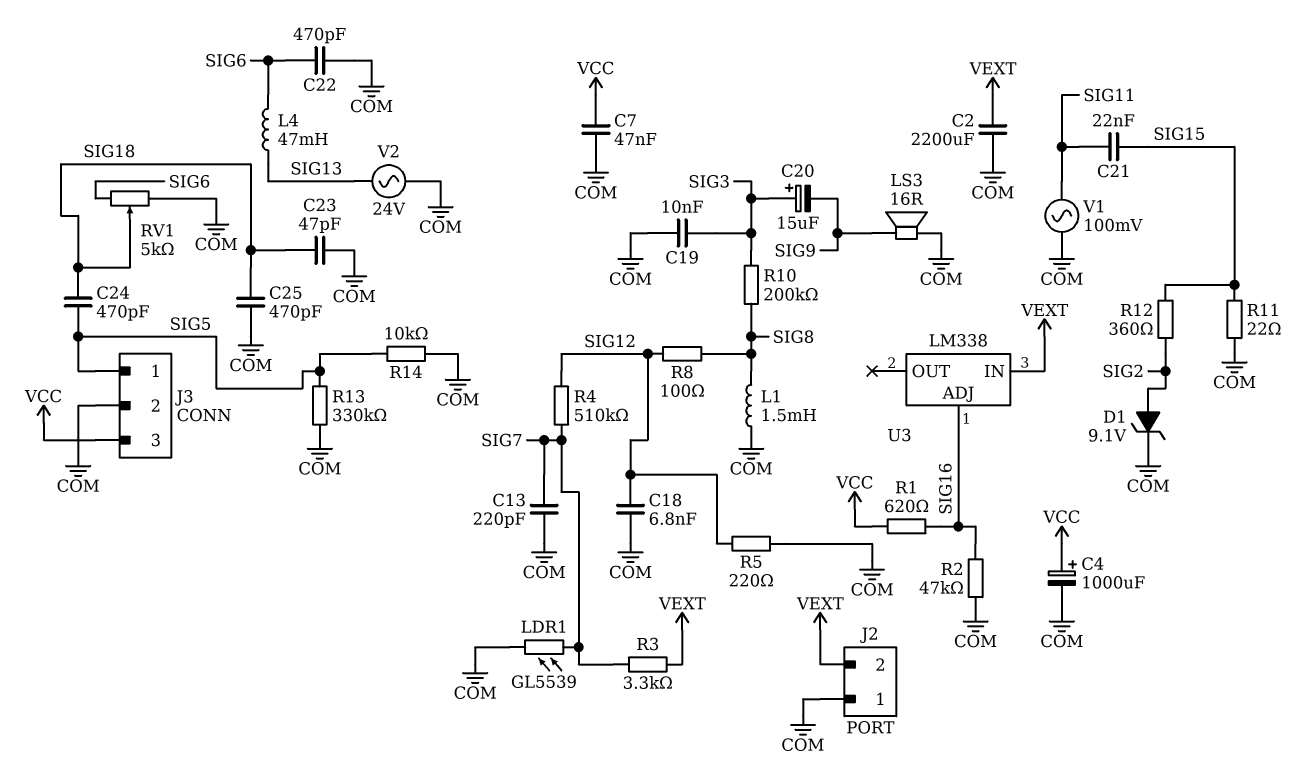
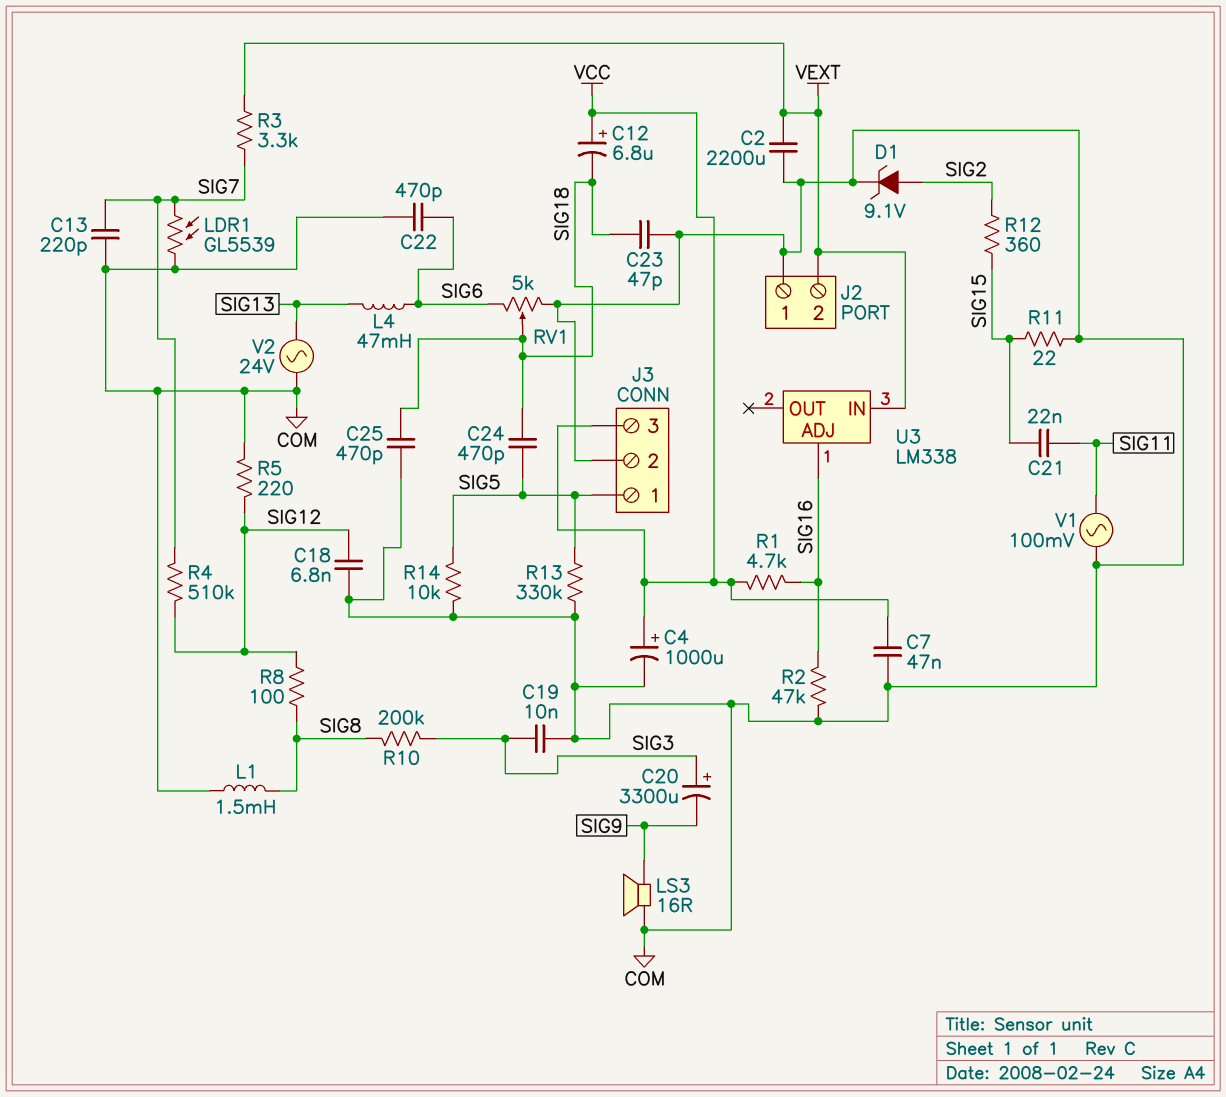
C12: none -> 6.8uF (plus VCC, minus SIG18)
C20: 15uF (plus SIG3, minus SIG9) -> 3300uF (plus SIG3, minus SIG9)
R1: 620 (SIG16, VCC) -> 4.7k (SIG16, VCC)

